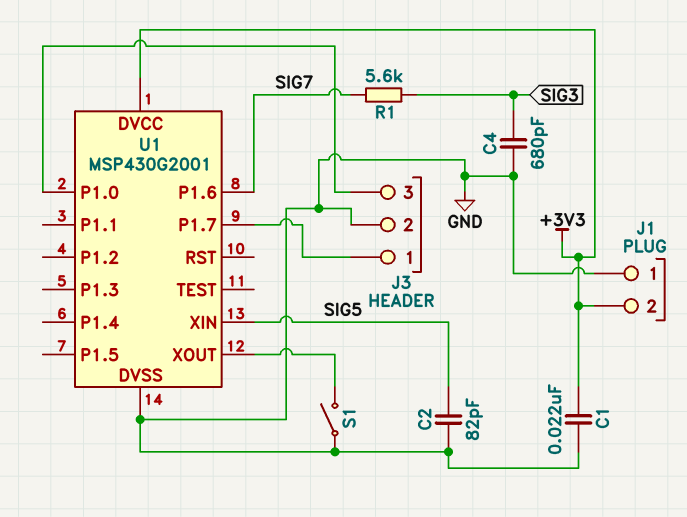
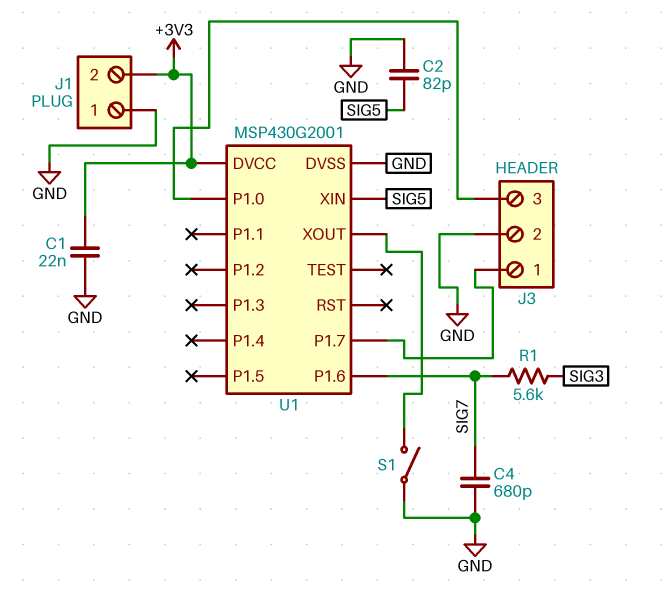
C4: 680pF (GND, SIG3) -> 680pF (GND, SIG7)

